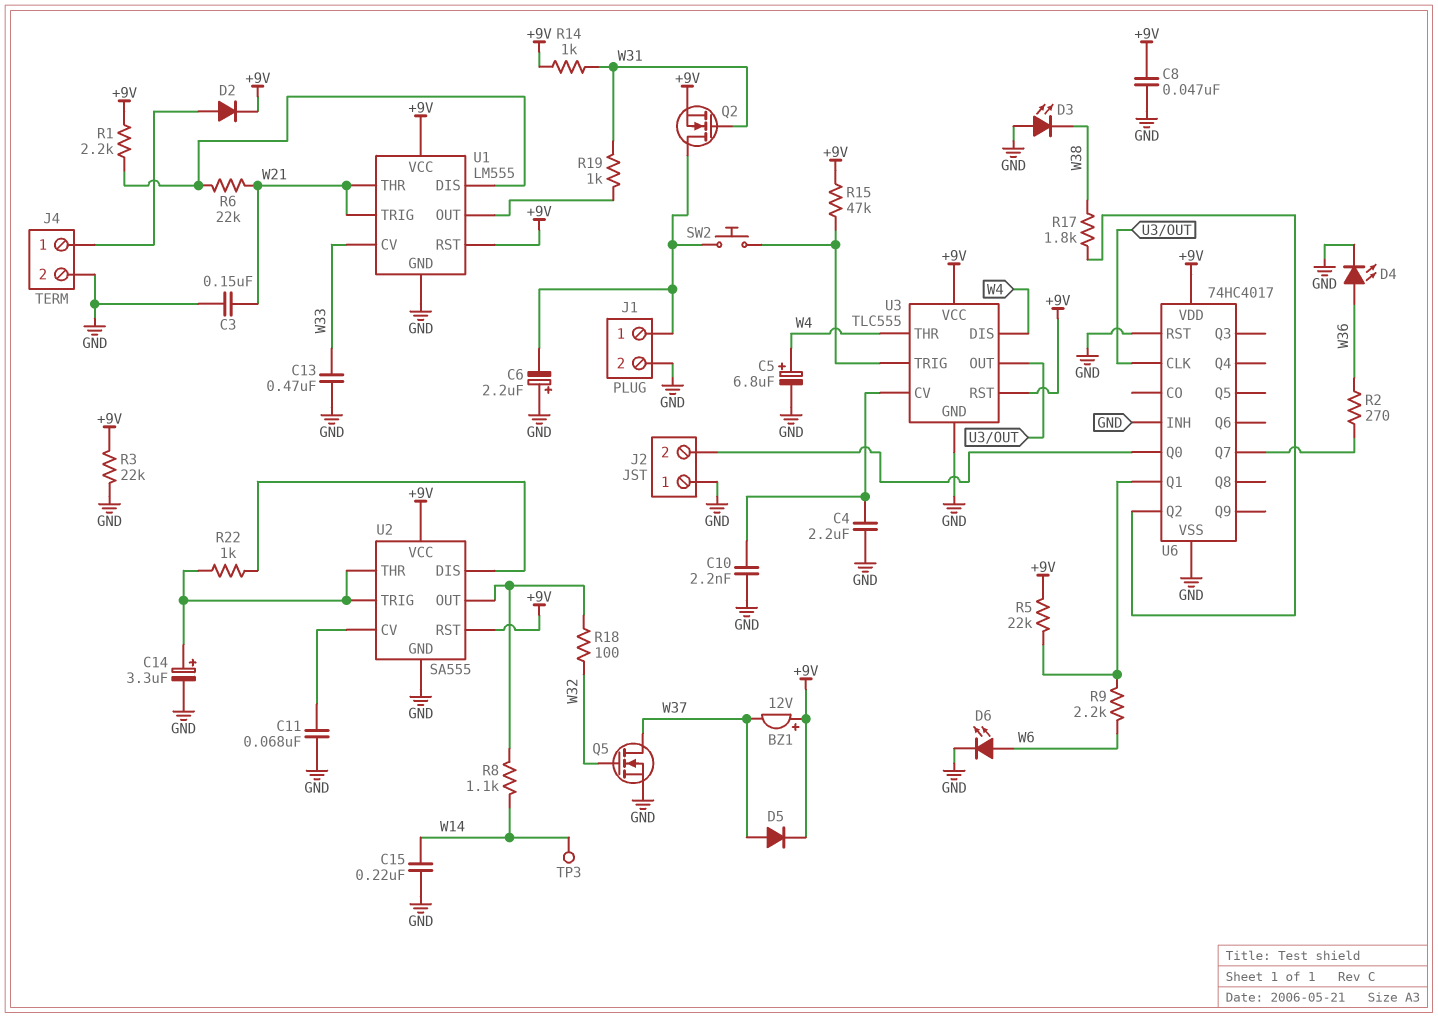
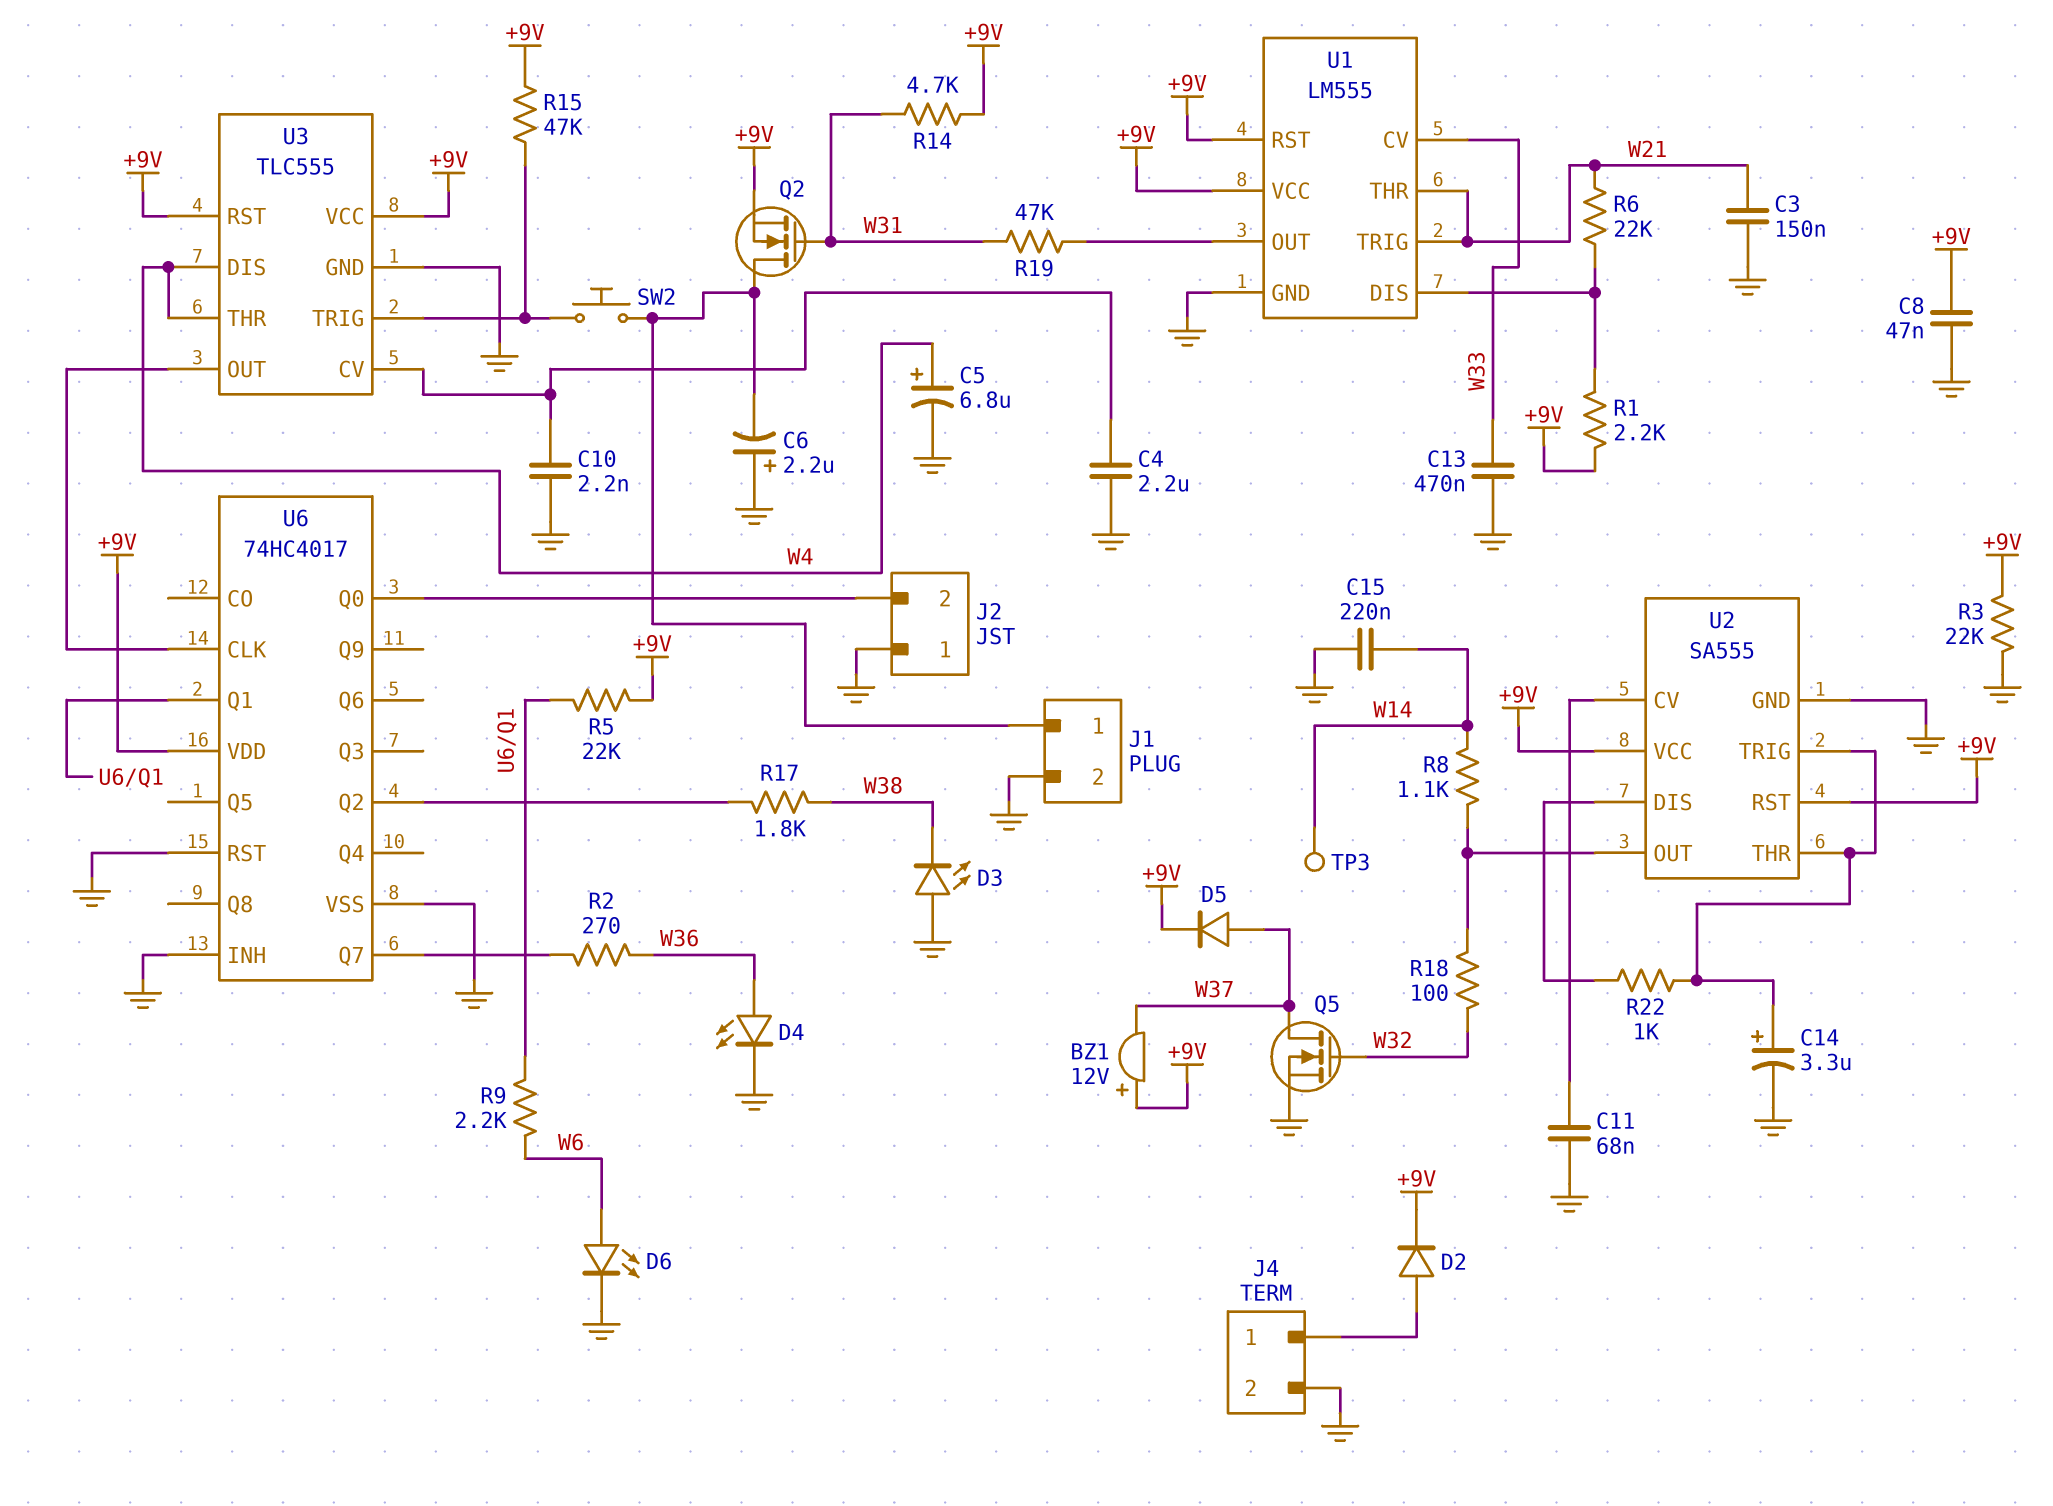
R14: 1k (+9V, W31) -> 4.7k (+9V, W31)
R19: 1k (U1/OUT, W31) -> 47k (U1/OUT, W31)

